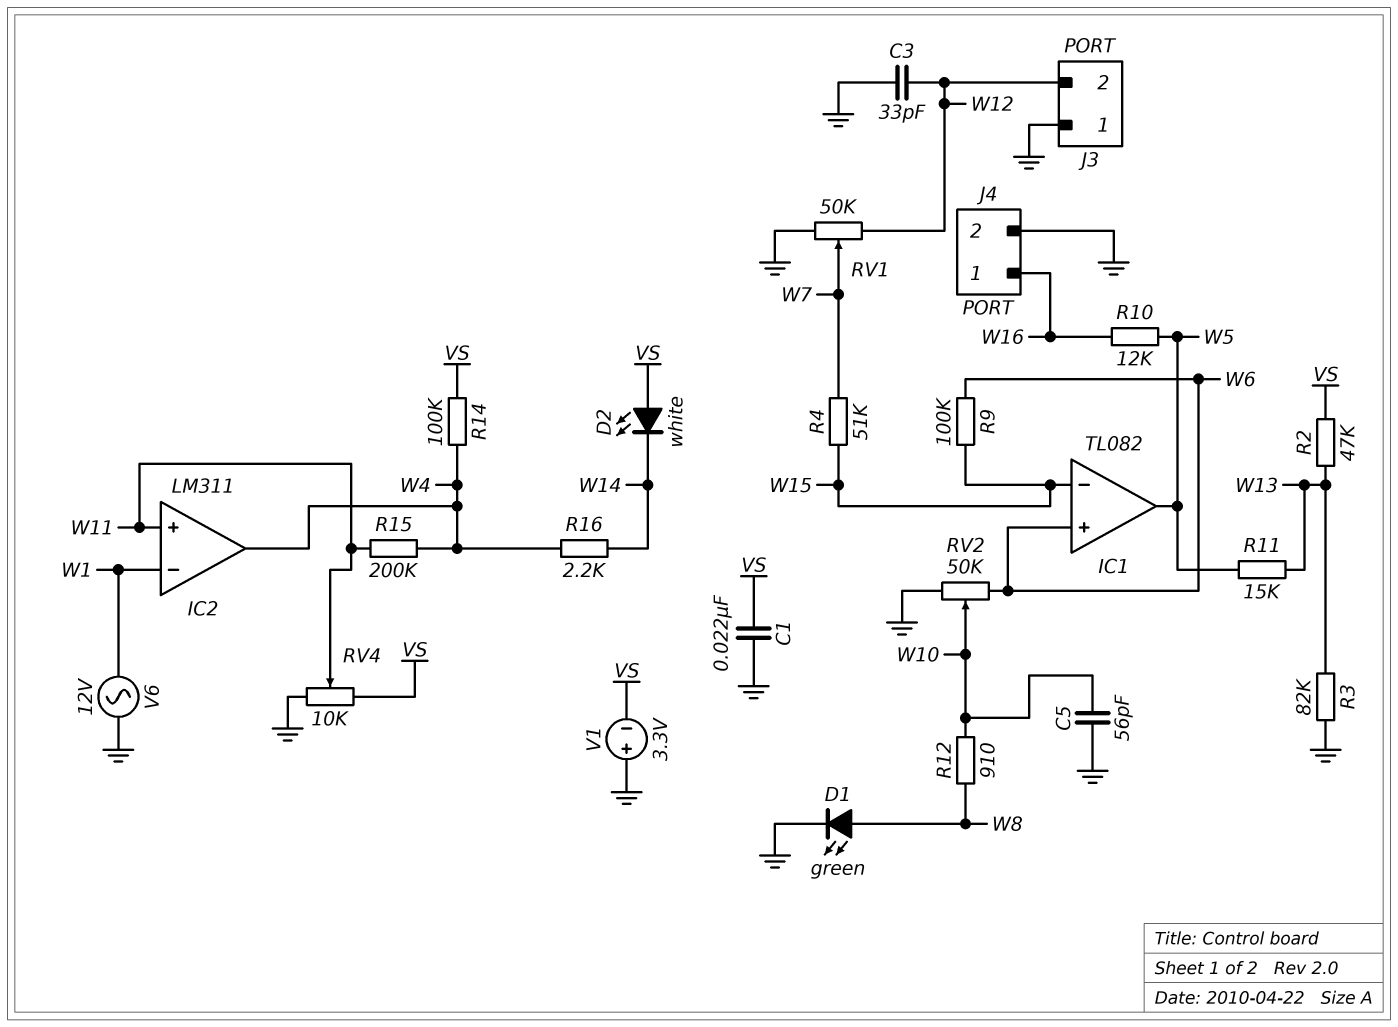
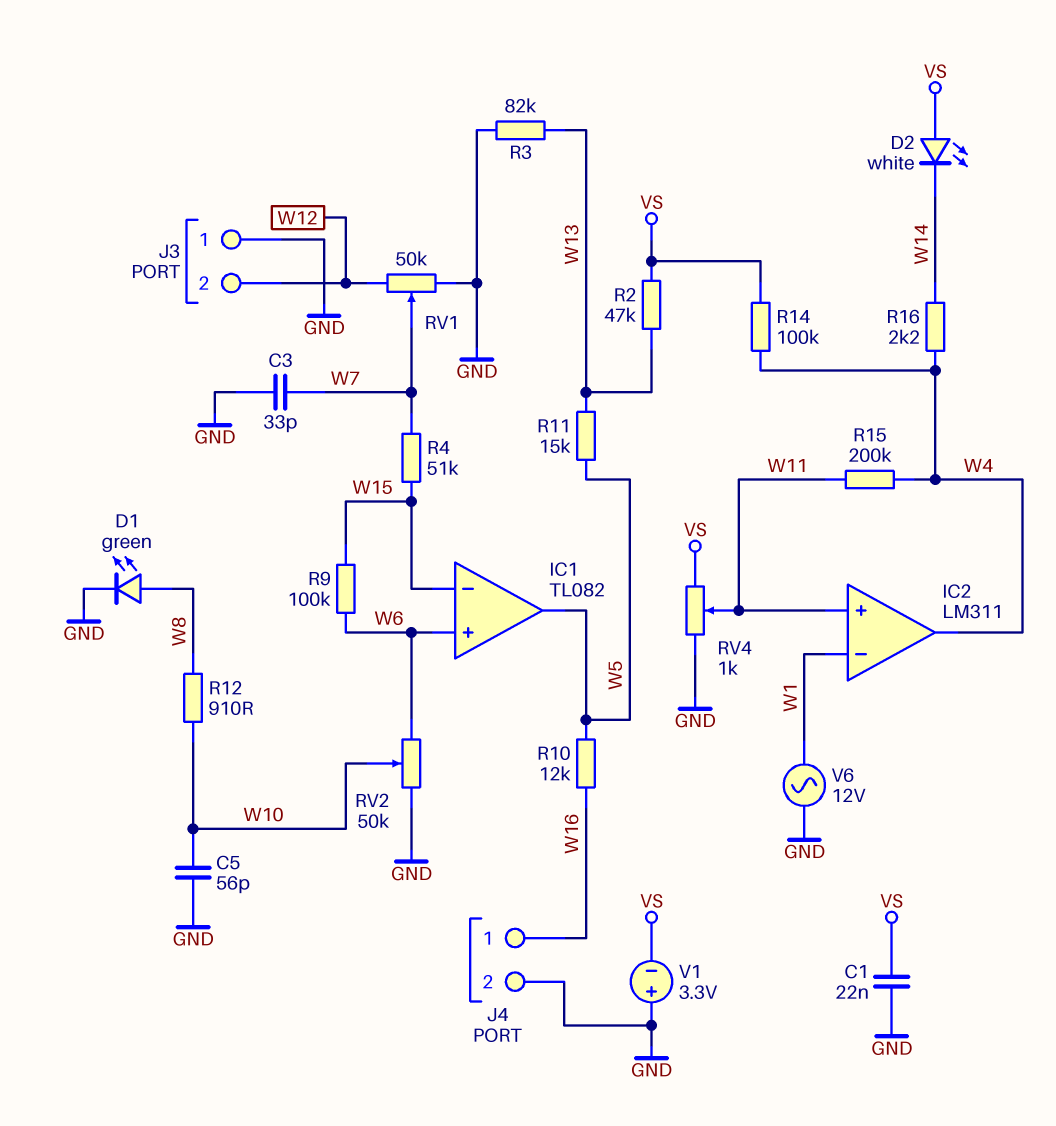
C3: 33pF (GND, W12) -> 33pF (GND, W7)
RV4: 10k (GND, VS, wiper W11) -> 1k (GND, VS, wiper W11)

